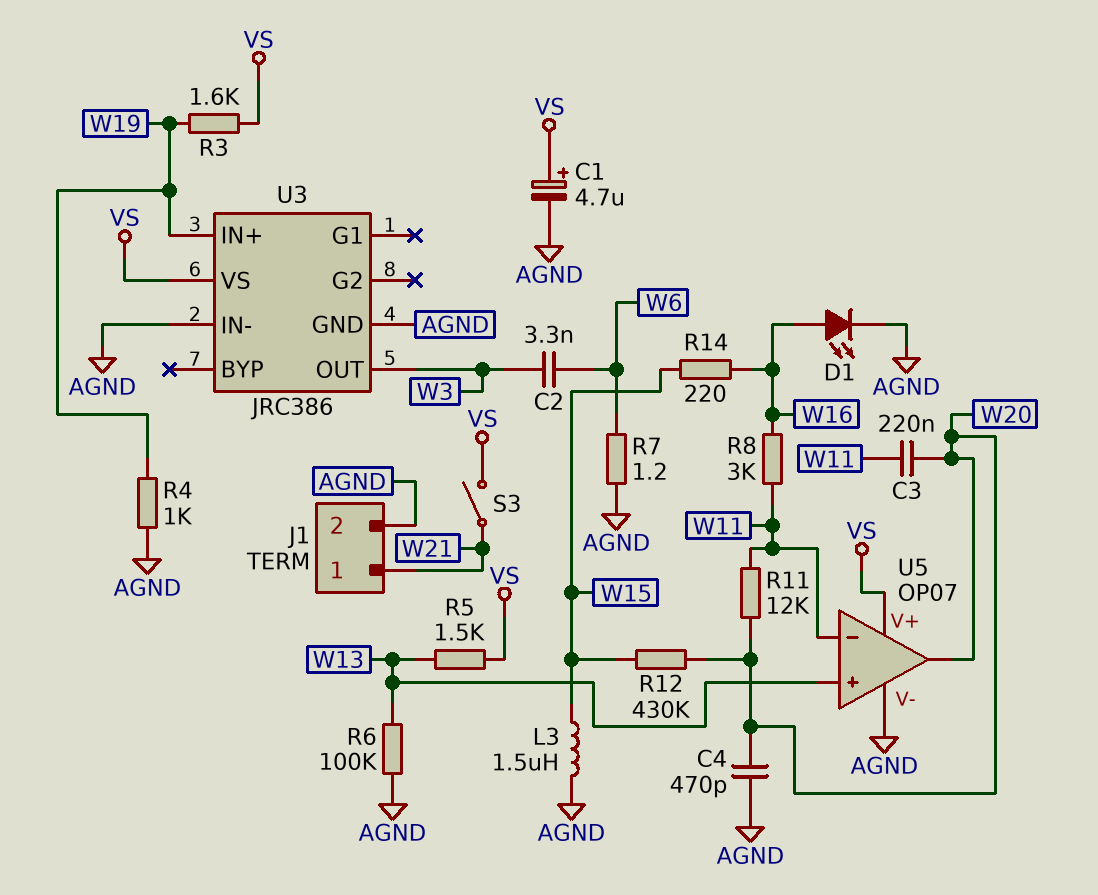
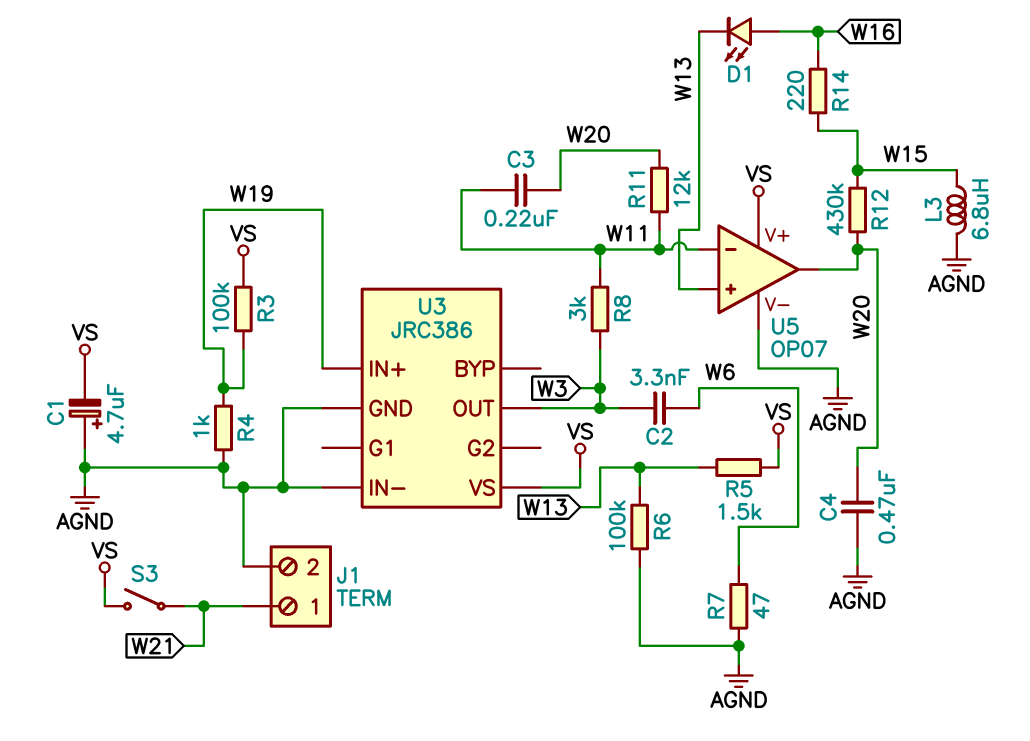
C1: 4.7uF (plus VS, minus AGND) -> 4.7uF (plus AGND, minus VS)
C4: 470pF (AGND, W20) -> 470nF (AGND, W20)
D1: LED (A W16, K AGND) -> LED (A W16, K W13)
L3: 1.5uH (AGND, W15) -> 6.8uH (AGND, W15)
R3: 1.6k (VS, W19) -> 100k (VS, W19)
R7: 1.2 (AGND, W6) -> 47 (AGND, W6)
R8: 3k (W11, W16) -> 3k (W3, W11)

